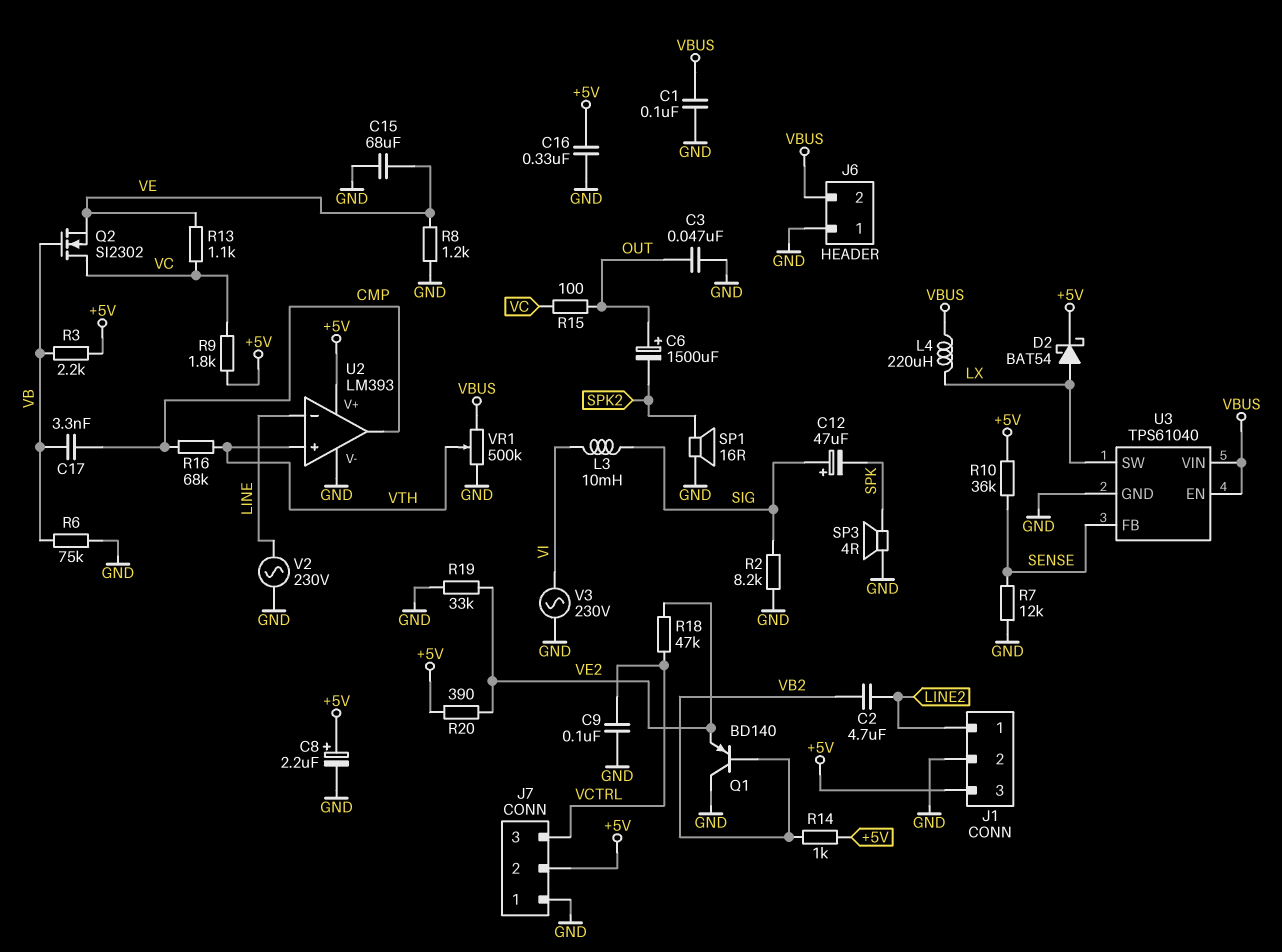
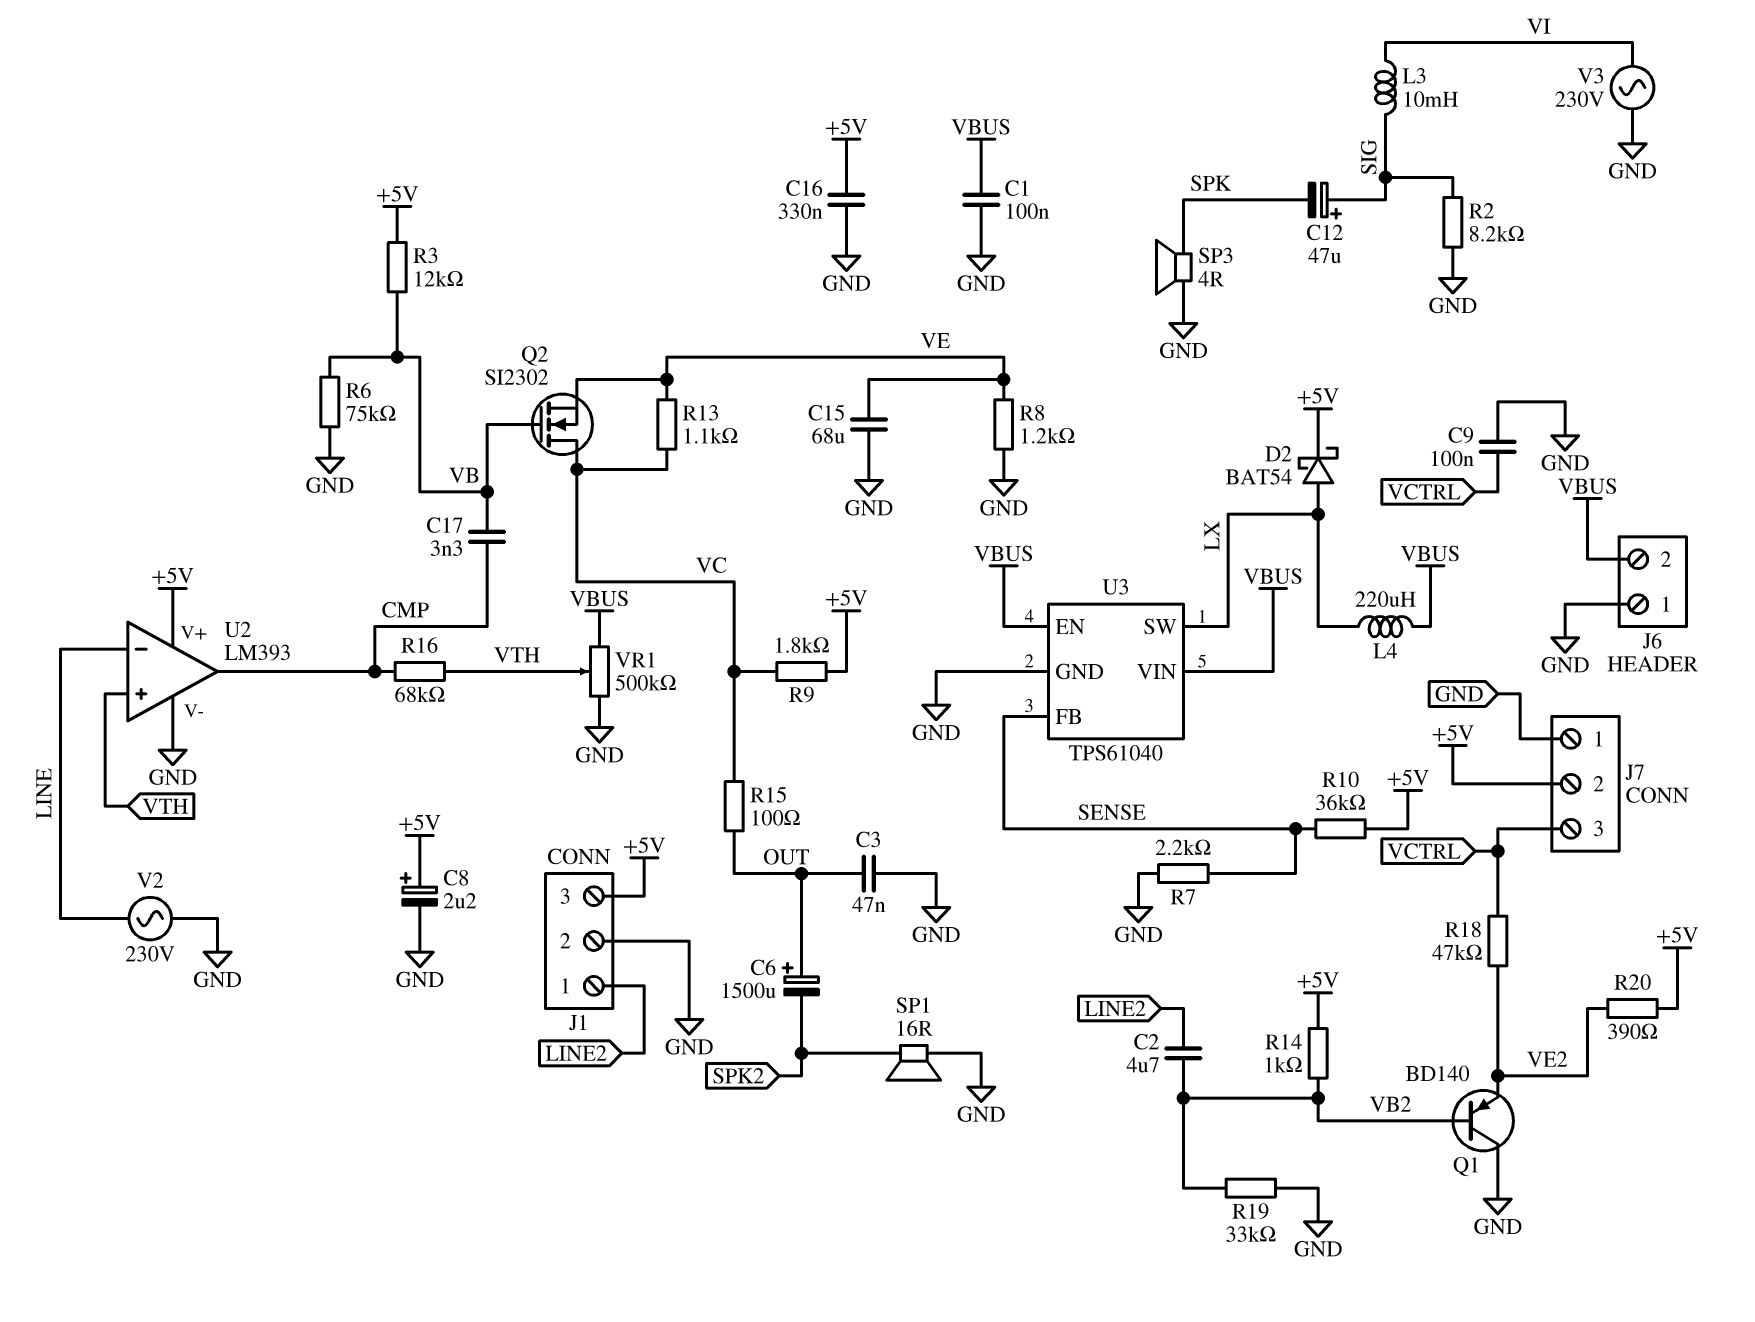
R3: 2.2k (+5V, VB) -> 12k (+5V, VB)
R7: 12k (GND, SENSE) -> 2.2k (GND, SENSE)
R19: 33k (GND, VE2) -> 33k (GND, VB2)

